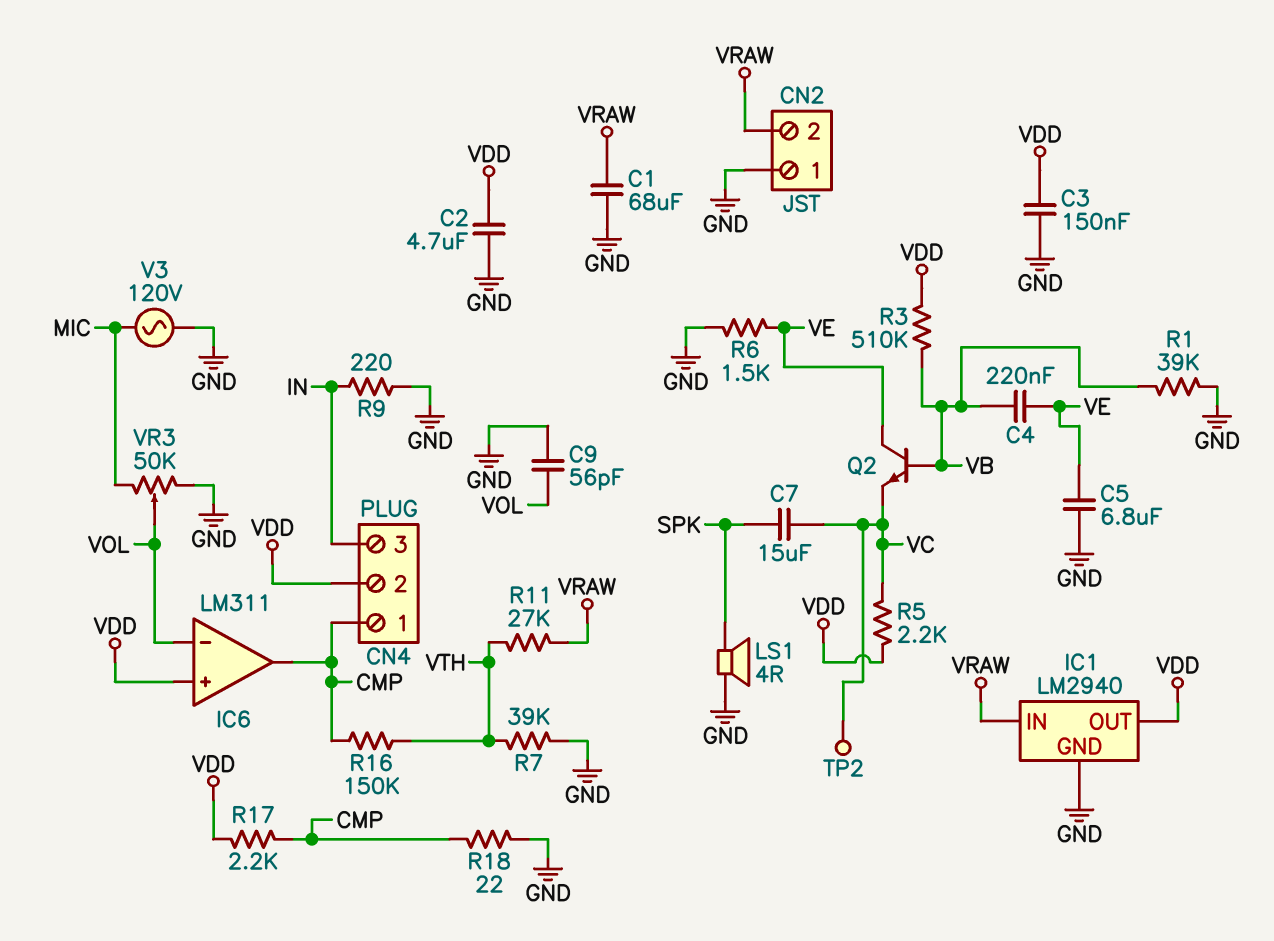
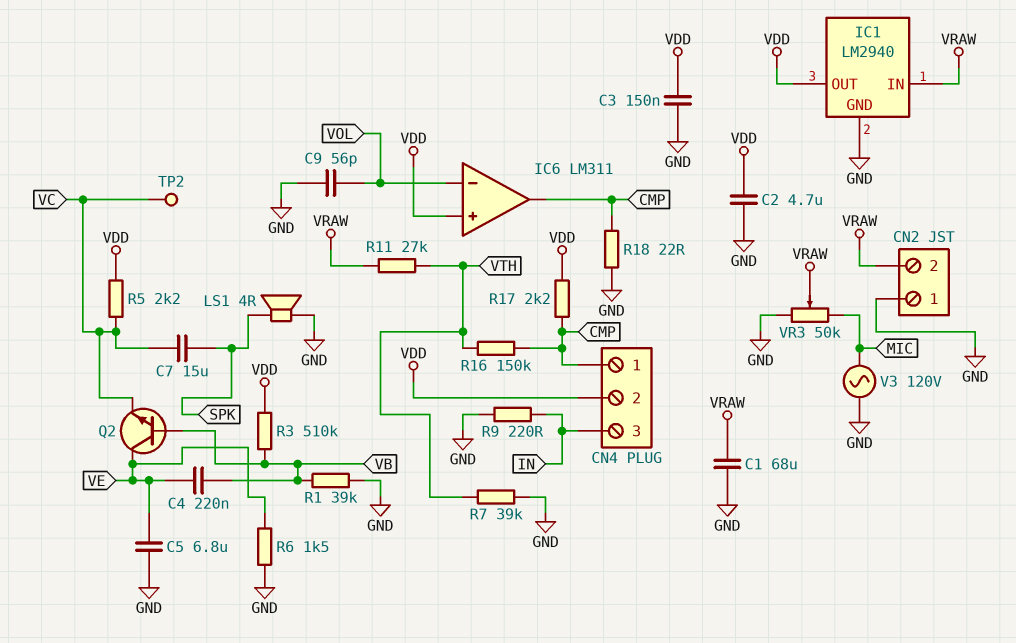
VR3: 50k (GND, MIC, wiper VOL) -> 50k (GND, MIC, wiper VRAW)

